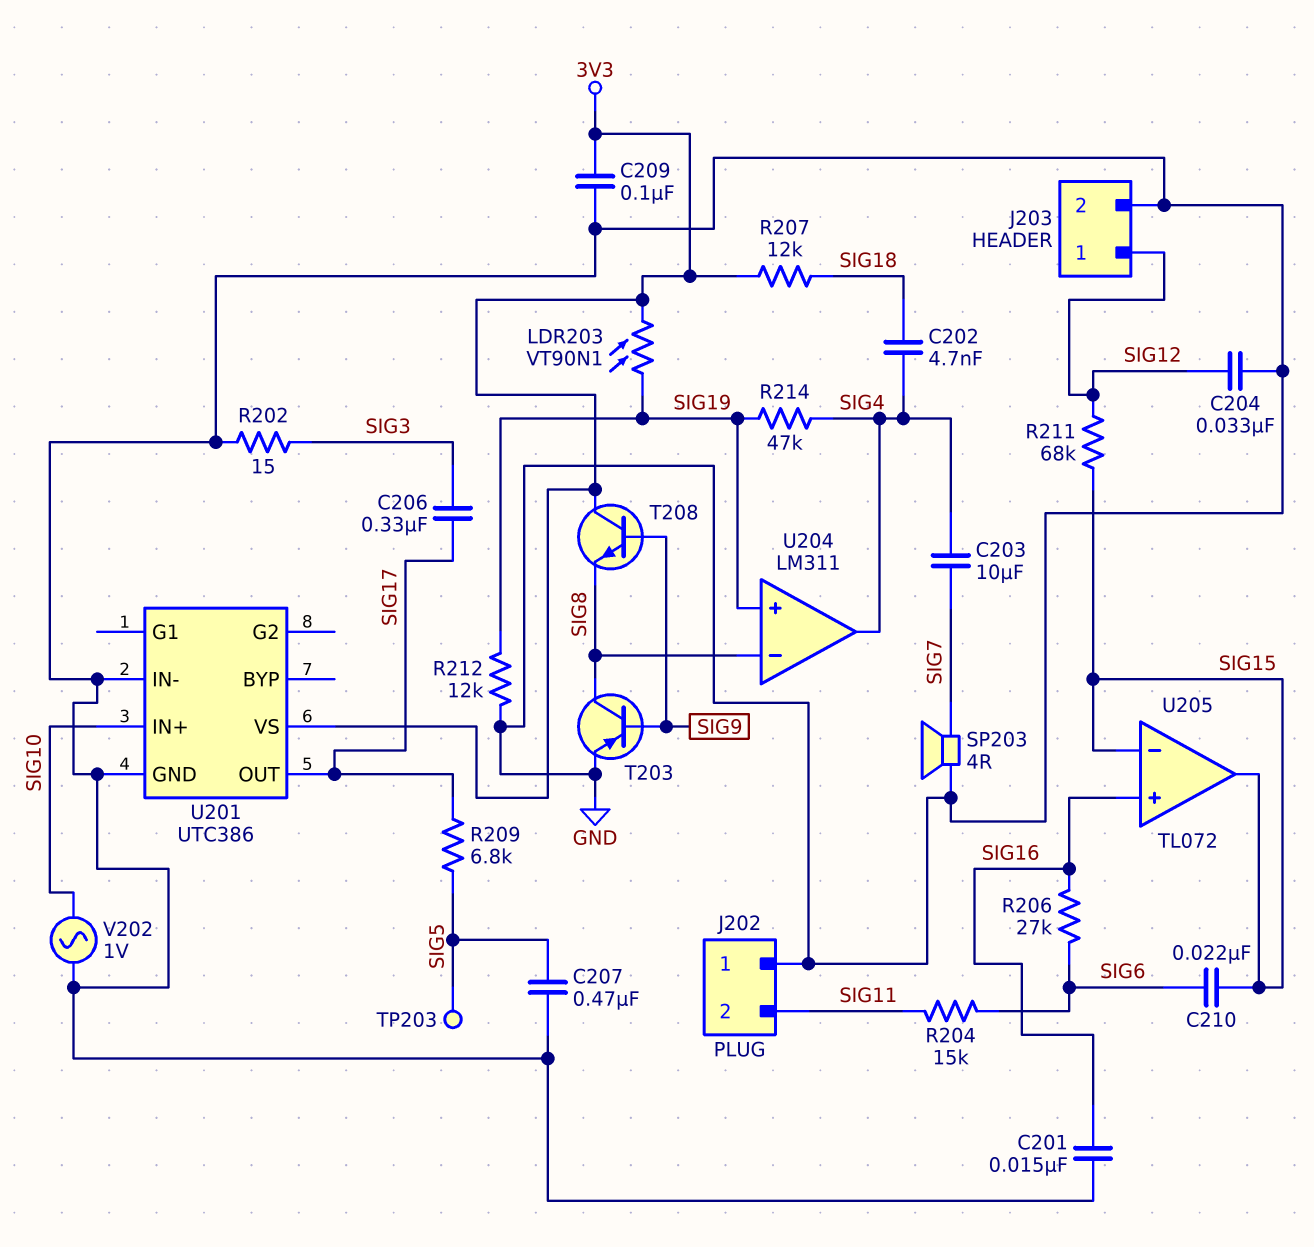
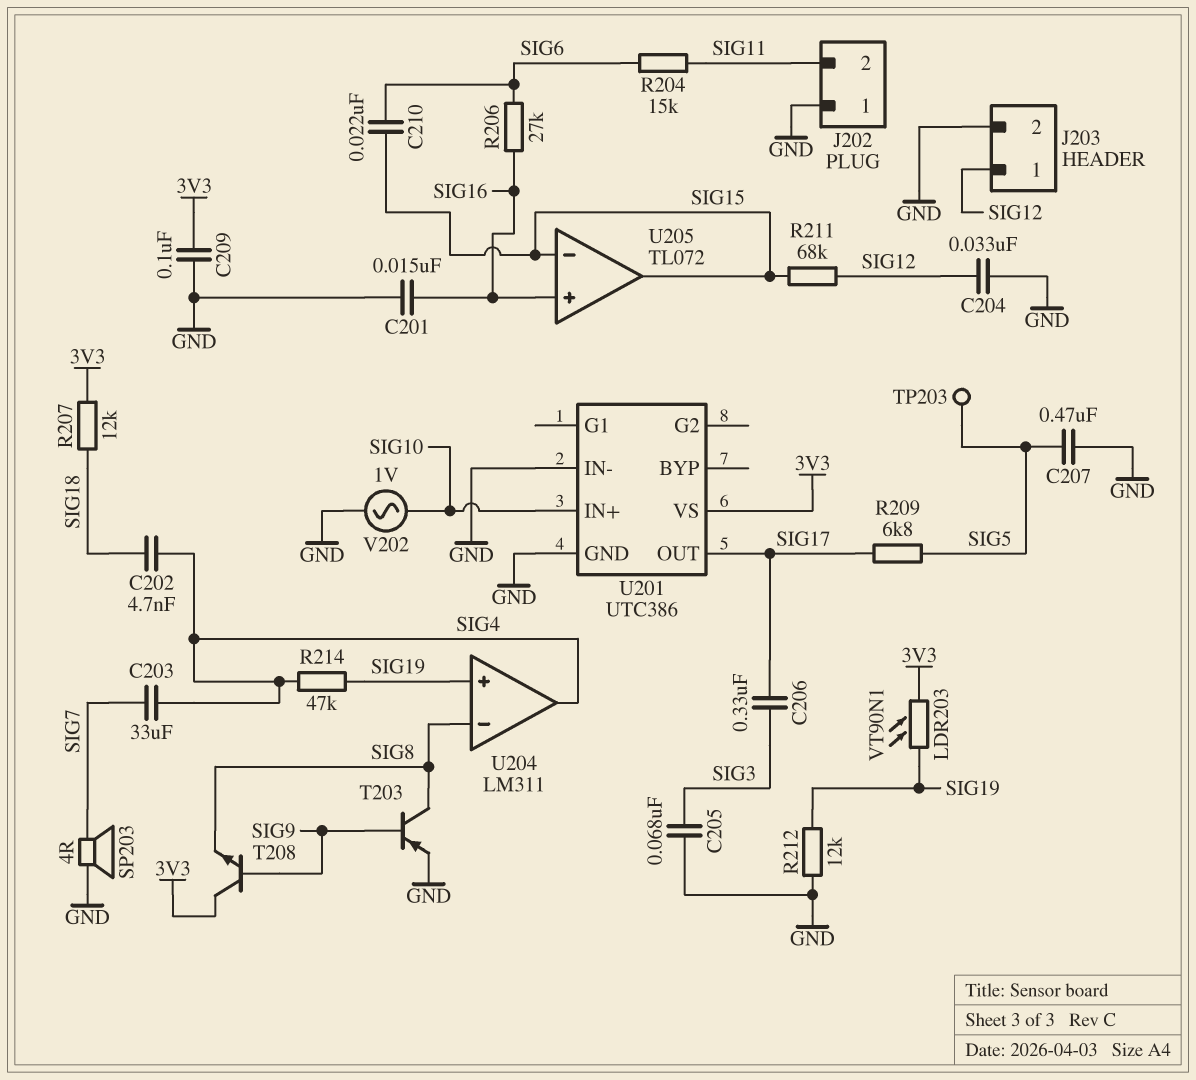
C203: 10uF (SIG4, SIG7) -> 33uF (SIG4, SIG7)
C205: none -> 68nF (GND, SIG3)
R202: 15 (GND, SIG3) -> none

